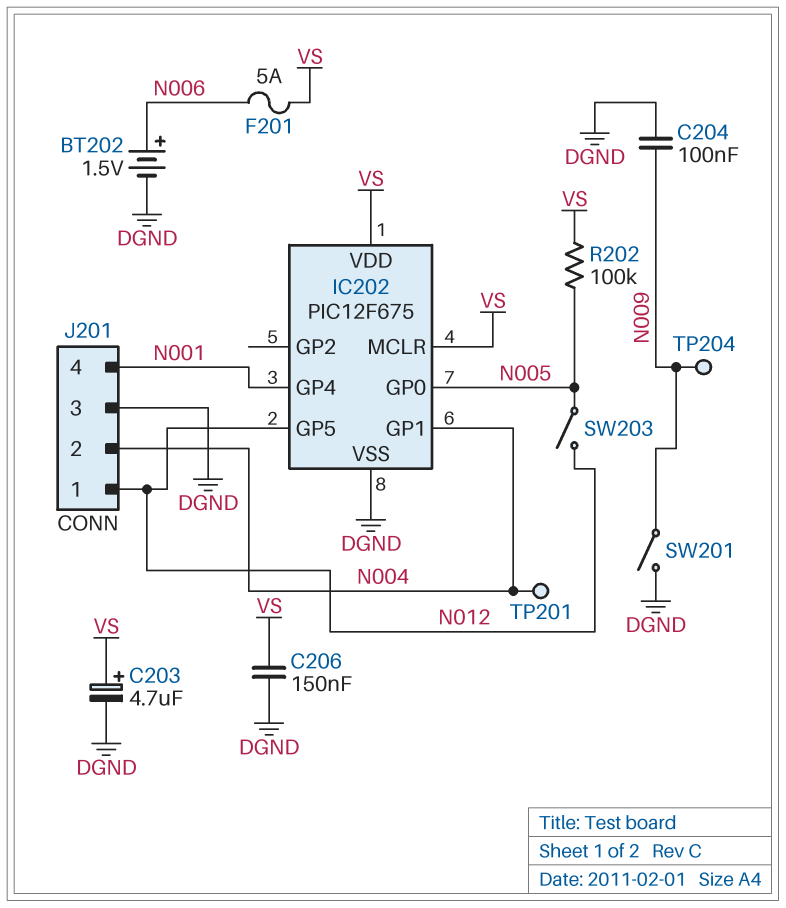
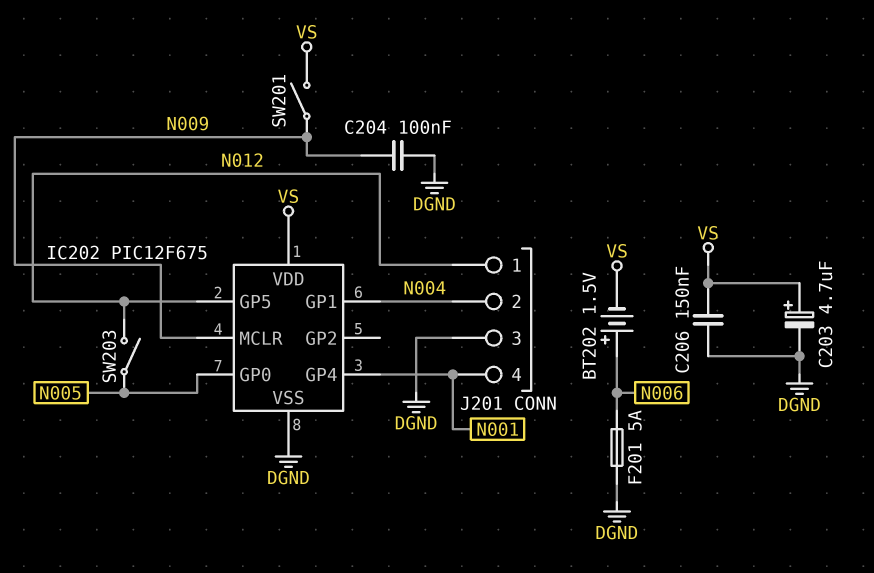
BT202: 1.5V (plus N006, minus DGND) -> 1.5V (plus N006, minus VS)
F201: 5A (N006, VS) -> 5A (DGND, N006)
IC202 pin MCLR: VS -> N009
R202: 100k (N005, VS) -> none
SW201: switch (DGND, N009) -> switch (N009, VS)
TP201: test point (N004) -> none
TP204: test point (N009) -> none

